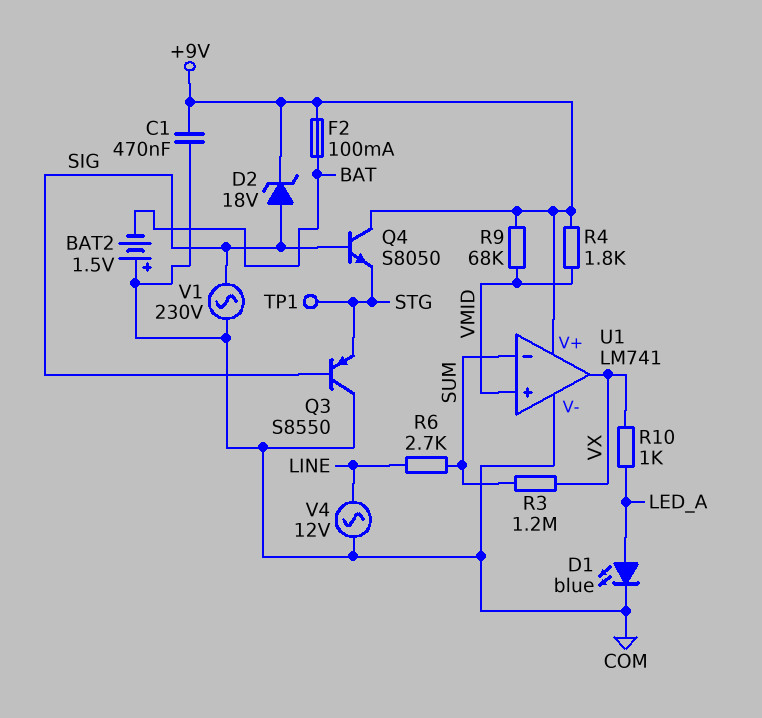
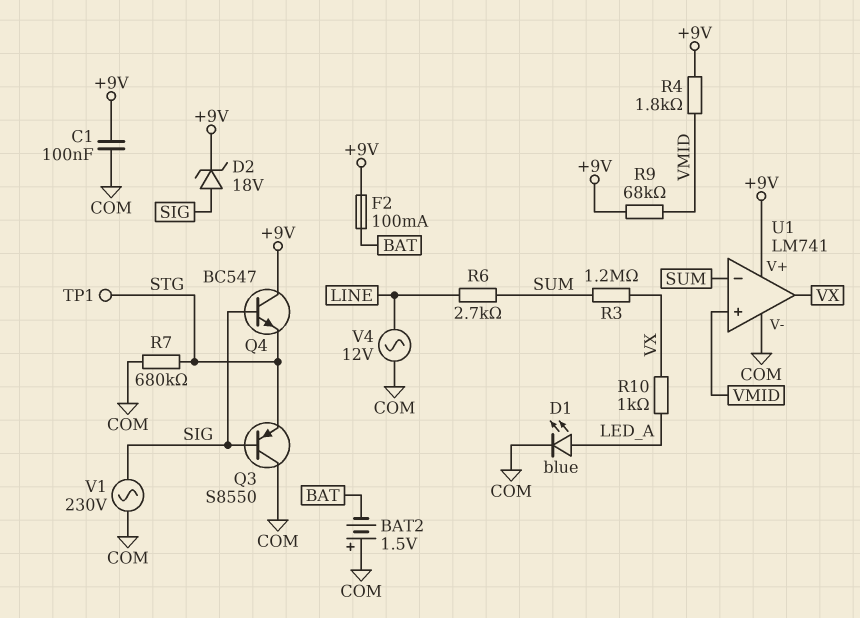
C1: 470nF (+9V, COM) -> 100nF (+9V, COM)
Q4: NPN S8050 (B SIG, C +9V, E STG) -> NPN BC547 (B SIG, C +9V, E STG)
R7: none -> 680k (COM, STG)

